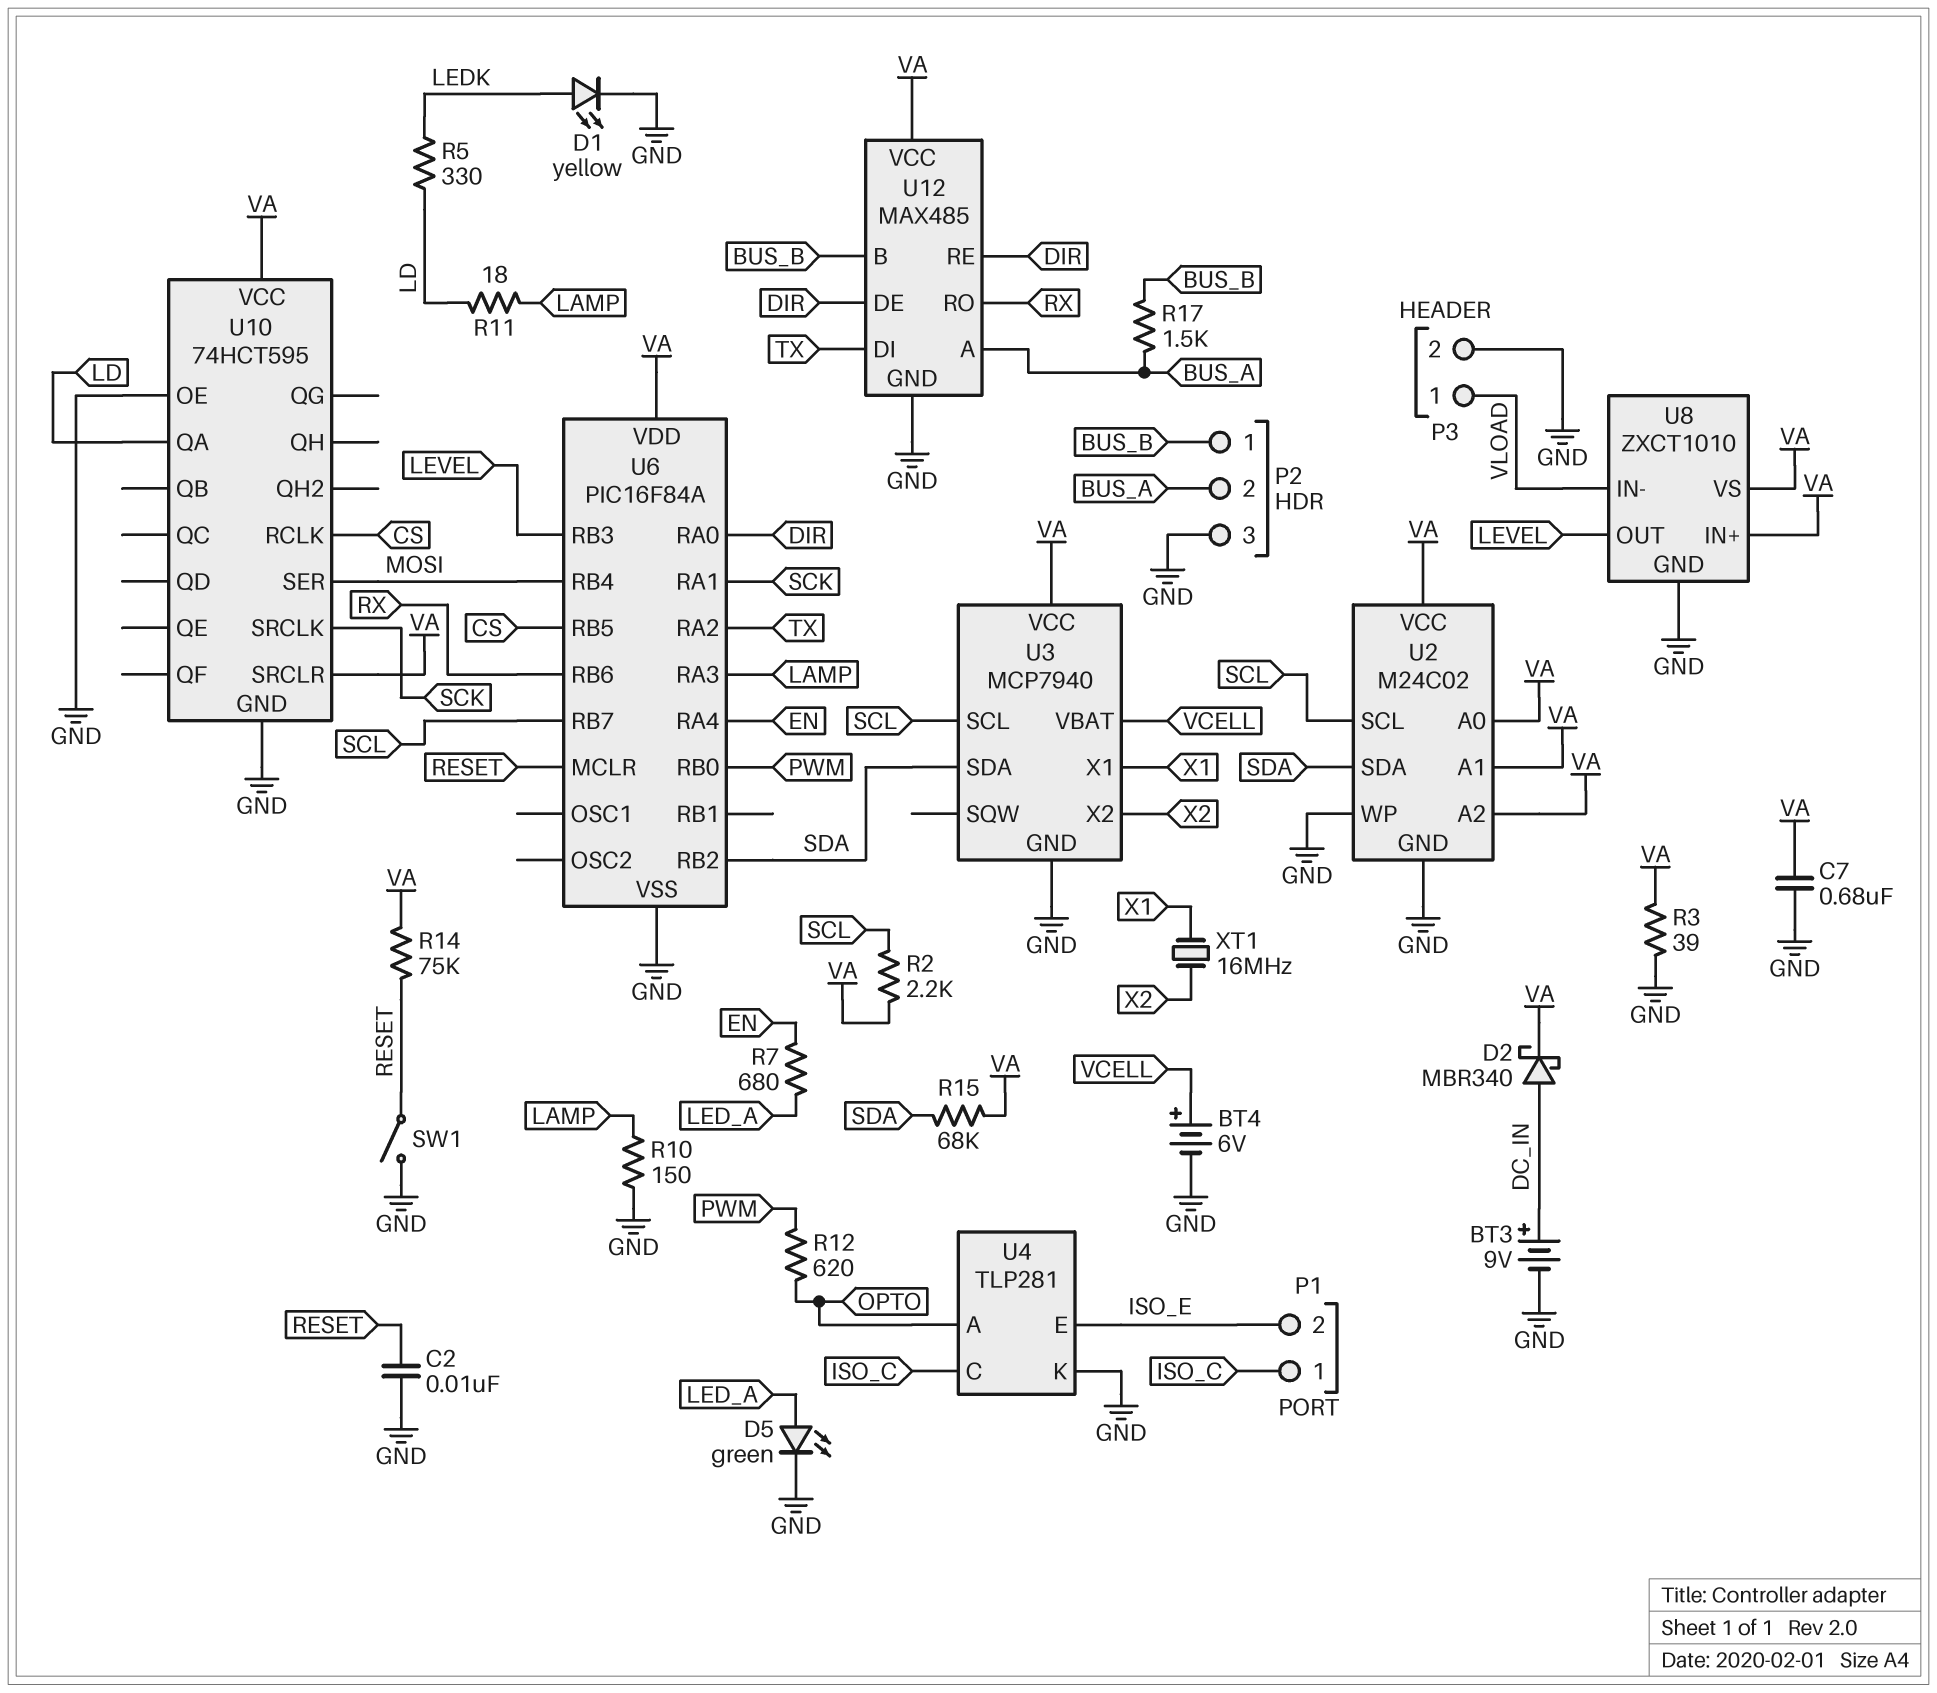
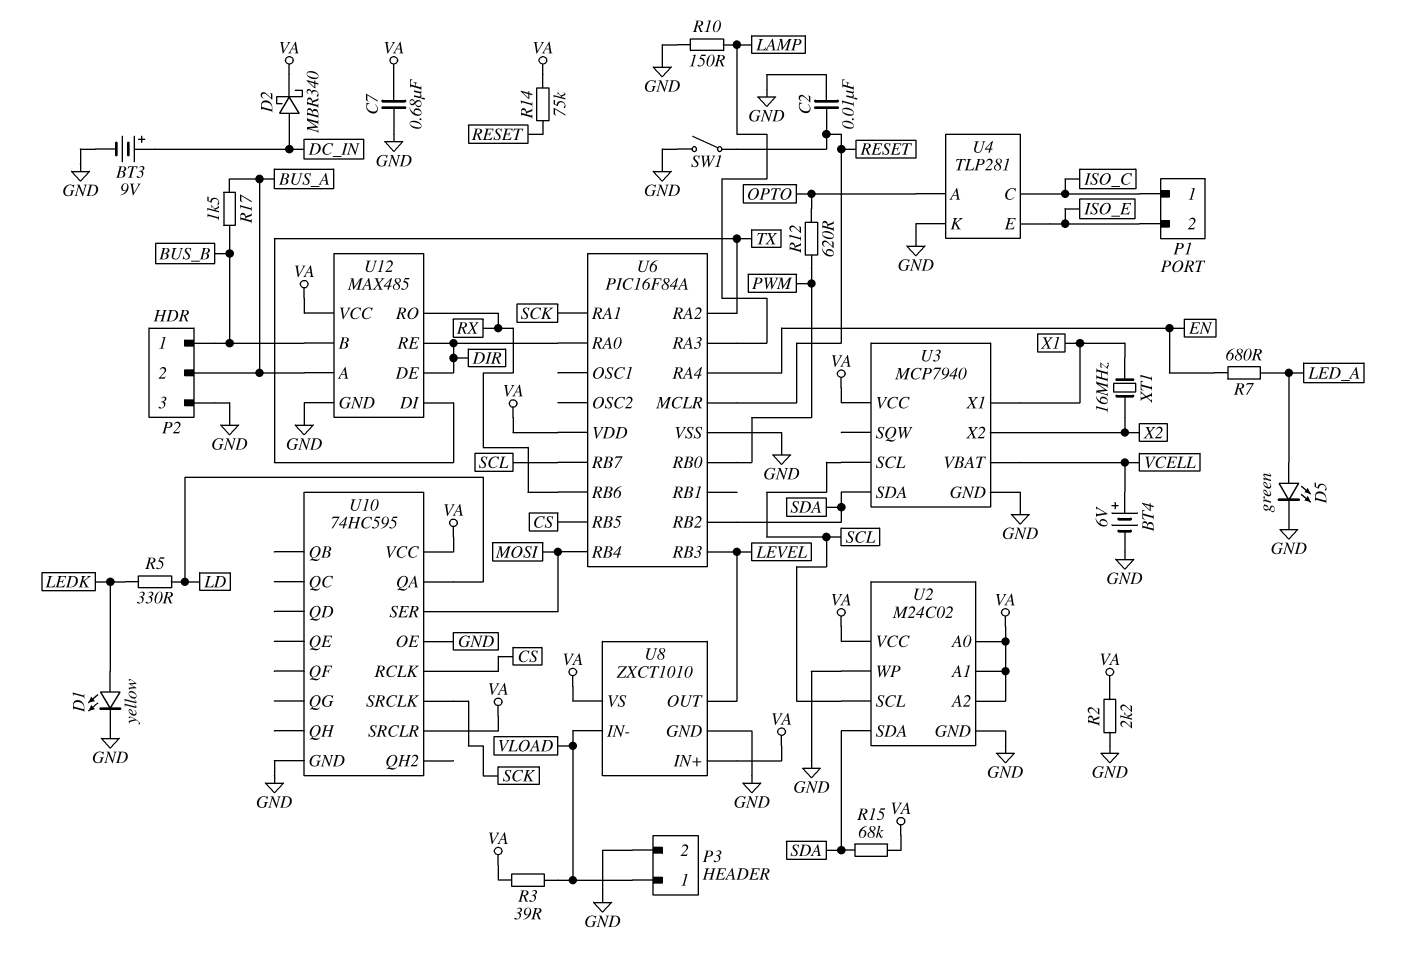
R2: 2.2k (SCL, VA) -> 2.2k (GND, VA)
R3: 39 (GND, VA) -> 39 (VA, VLOAD)
R11: 18 (LAMP, LD) -> none
U10: 74HCT595 -> 74HC595

